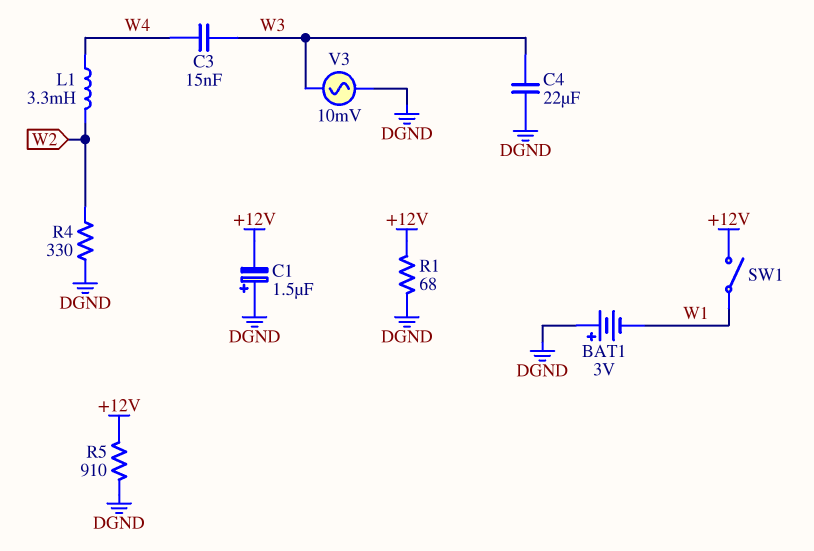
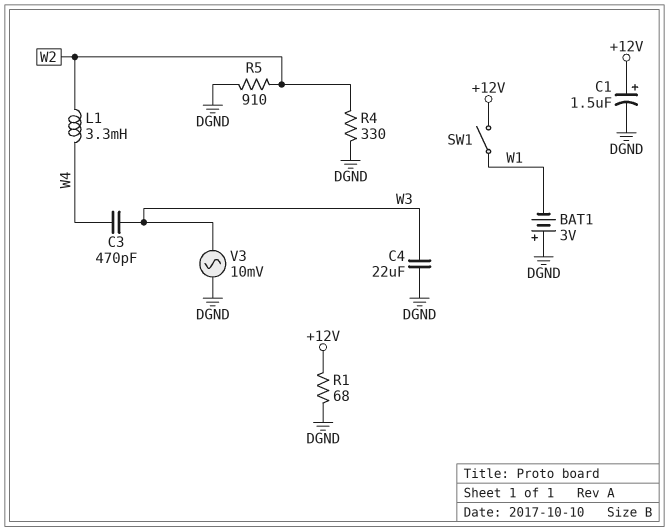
C1: 1.5uF (plus DGND, minus +12V) -> 1.5uF (plus +12V, minus DGND)
C3: 15nF (W3, W4) -> 470pF (W3, W4)
R5: 910 (+12V, DGND) -> 910 (DGND, W2)

